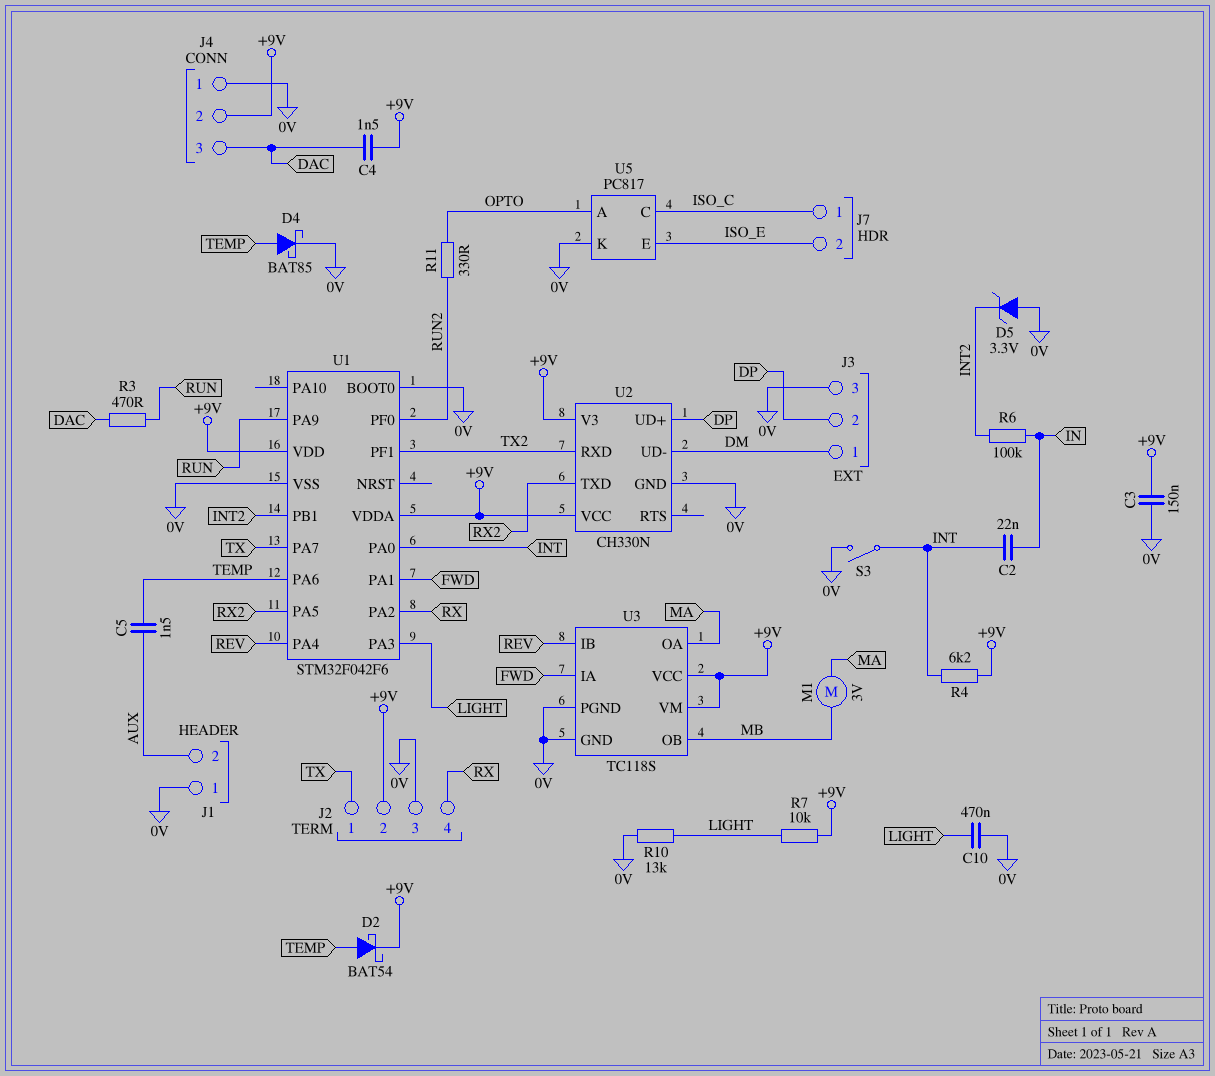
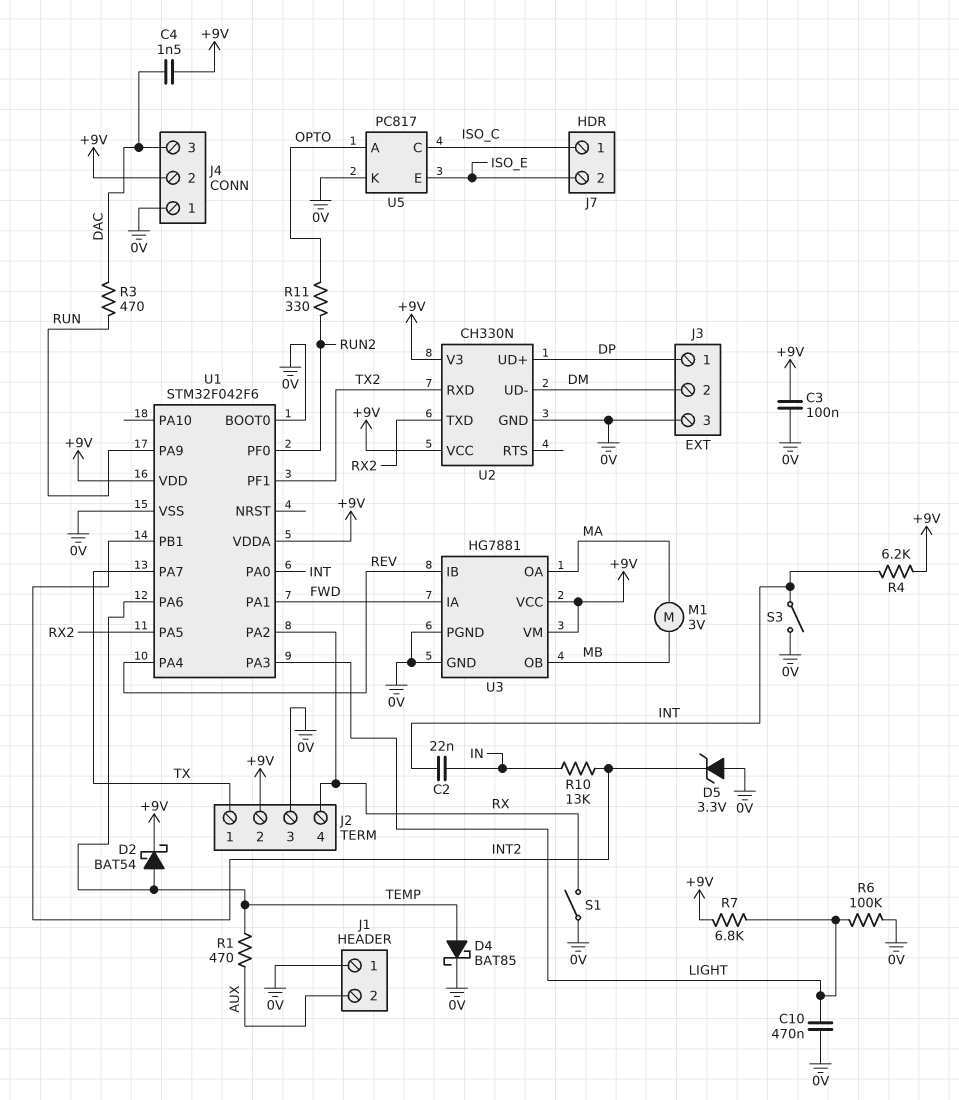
C3: 150nF (+9V, 0V) -> 100nF (+9V, 0V)
C5: 1.5nF (AUX, TEMP) -> none
J3 pin 1: DM -> DP
J3 pin 2: DP -> DM
R1: none -> 470 (AUX, TEMP)
R6: 100k (IN, INT2) -> 100k (0V, LIGHT)
R7: 10k (+9V, LIGHT) -> 6.8k (+9V, LIGHT)
R10: 13k (0V, LIGHT) -> 13k (IN, INT2)
S1: none -> switch (0V, RX)
U3: TC118S -> HG7881

